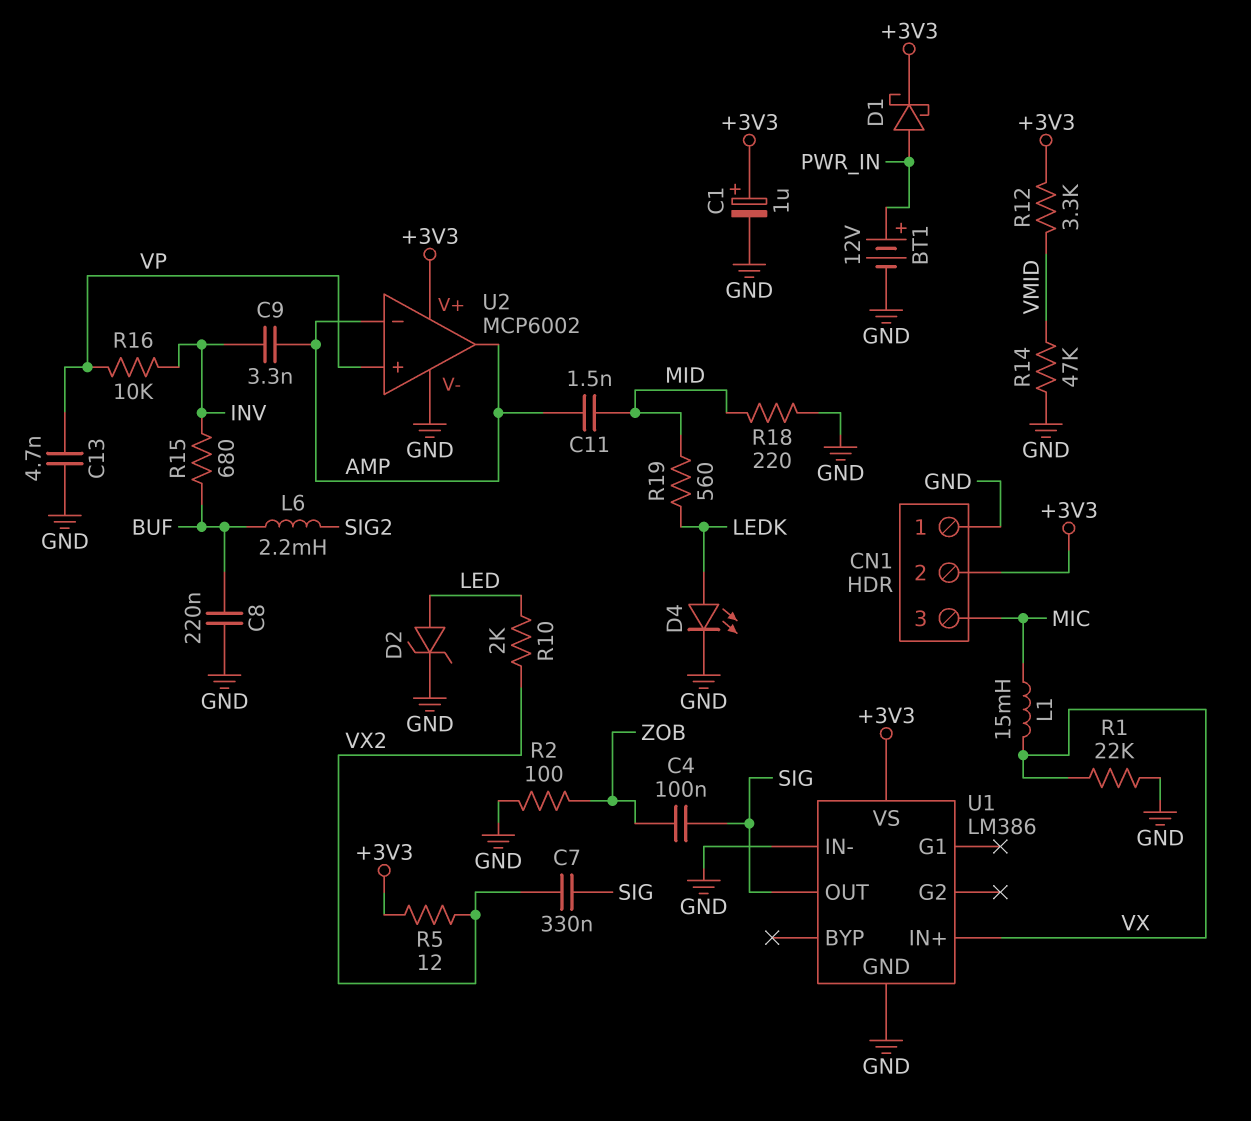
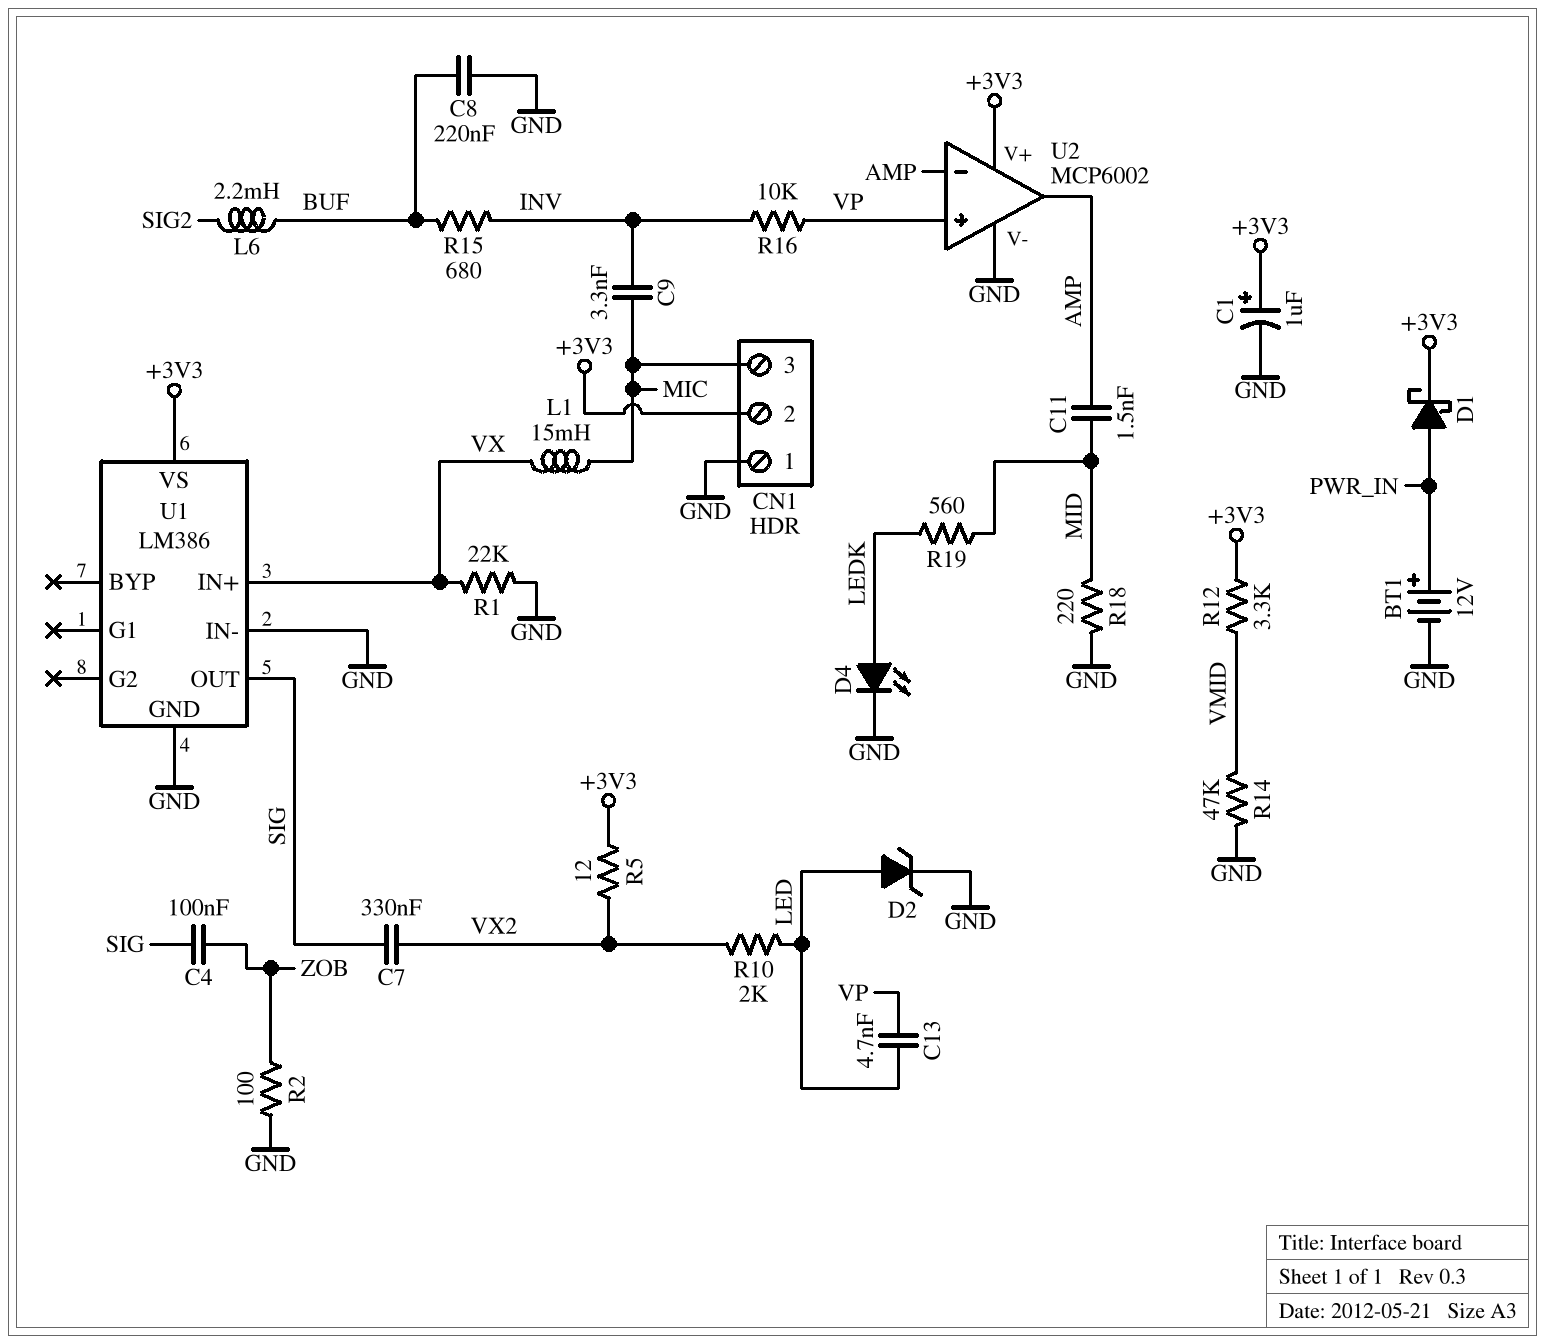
C9: 3.3nF (AMP, INV) -> 3.3nF (INV, MIC)
C13: 4.7nF (GND, VP) -> 4.7nF (LED, VP)

